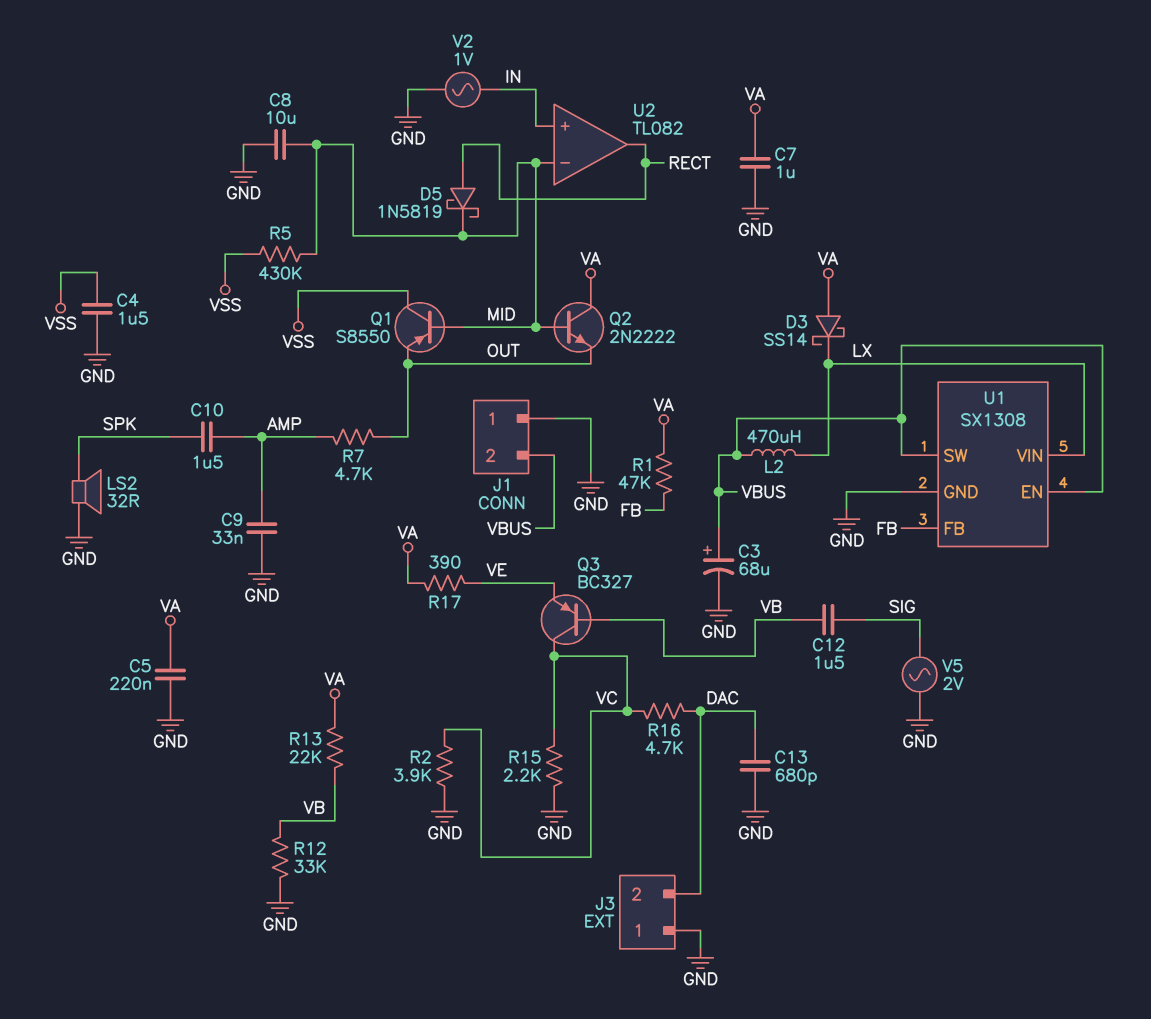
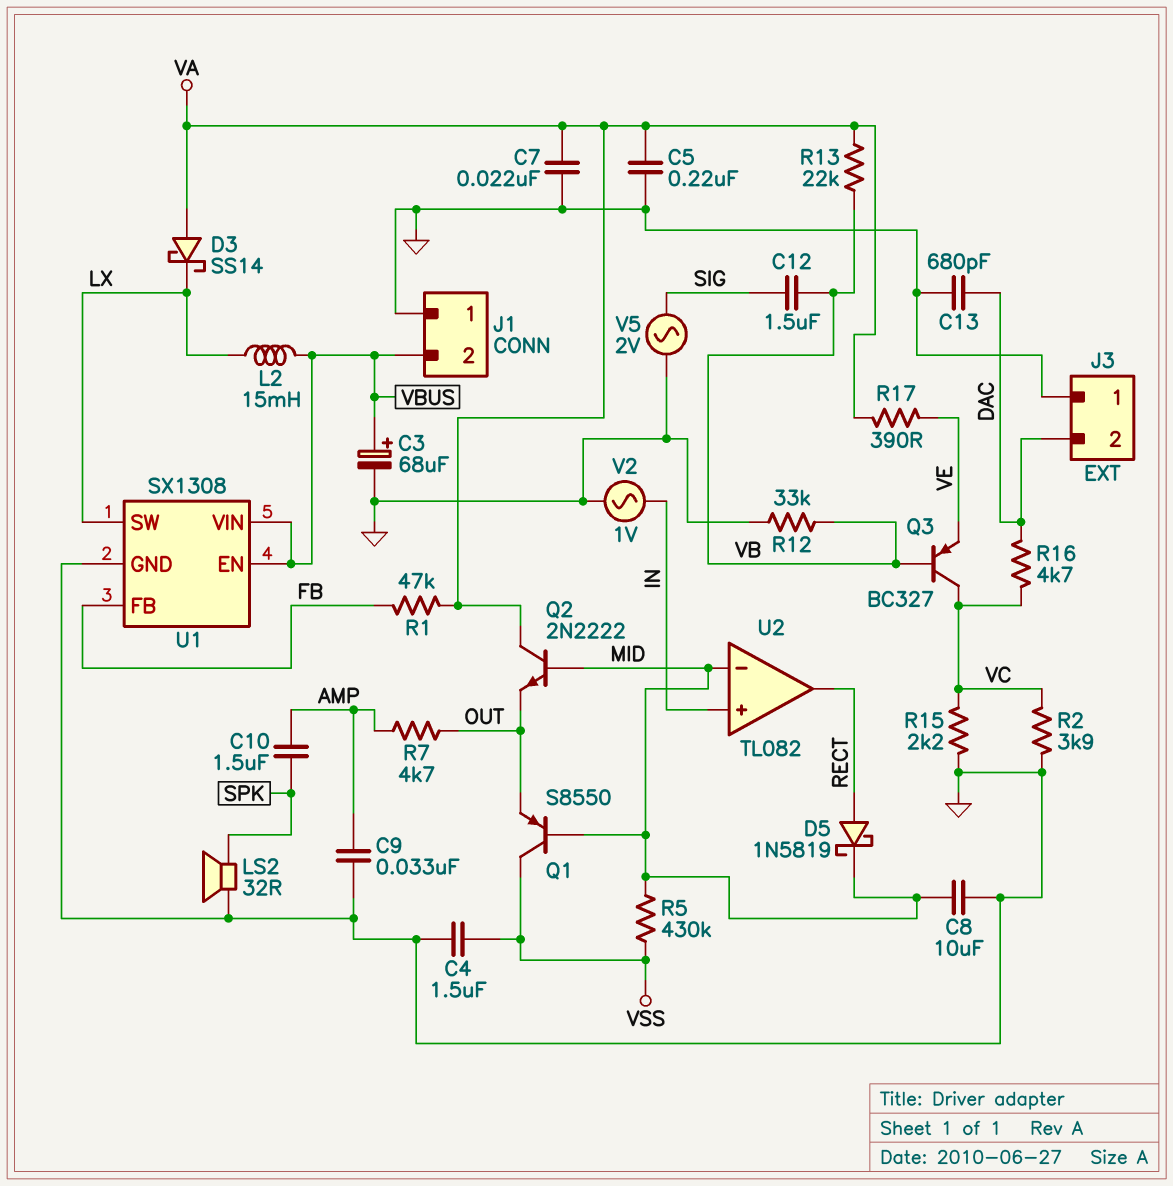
C7: 1uF (GND, VA) -> 22nF (GND, VA)
L2: 470uH (LX, VBUS) -> 15mH (LX, VBUS)
U1 pin SW: VBUS -> LX
U1 pin VIN: LX -> VBUS

